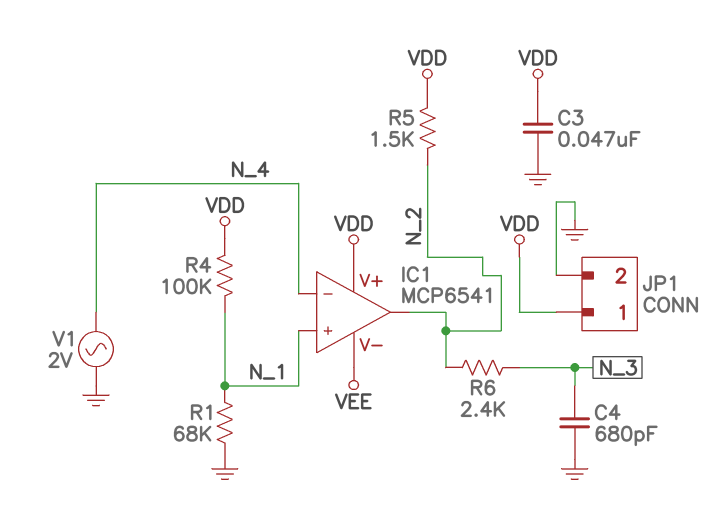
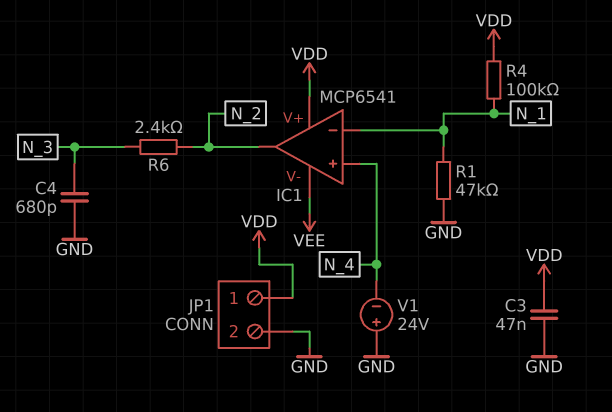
IC1 pin in+: N_1 -> N_4
IC1 pin in-: N_4 -> N_1
R1: 68k (GND, N_1) -> 47k (GND, N_1)
R5: 1.5k (N_2, VDD) -> none
V1: AC 2V (GND, N_4) -> 24V (plus GND, minus N_4)

